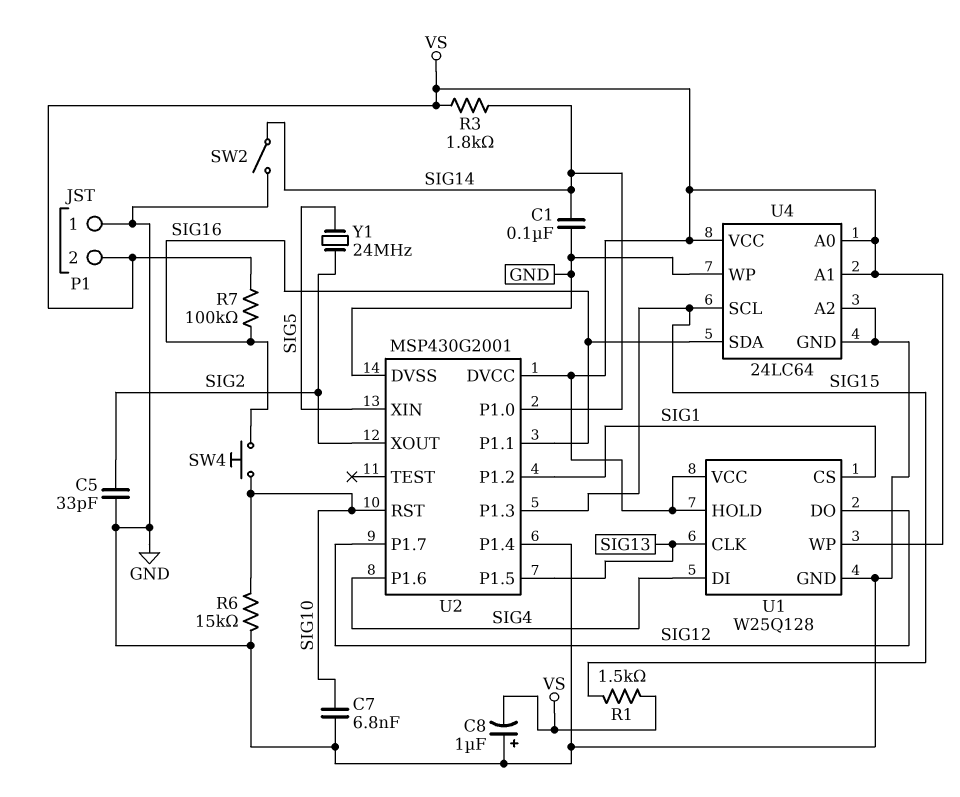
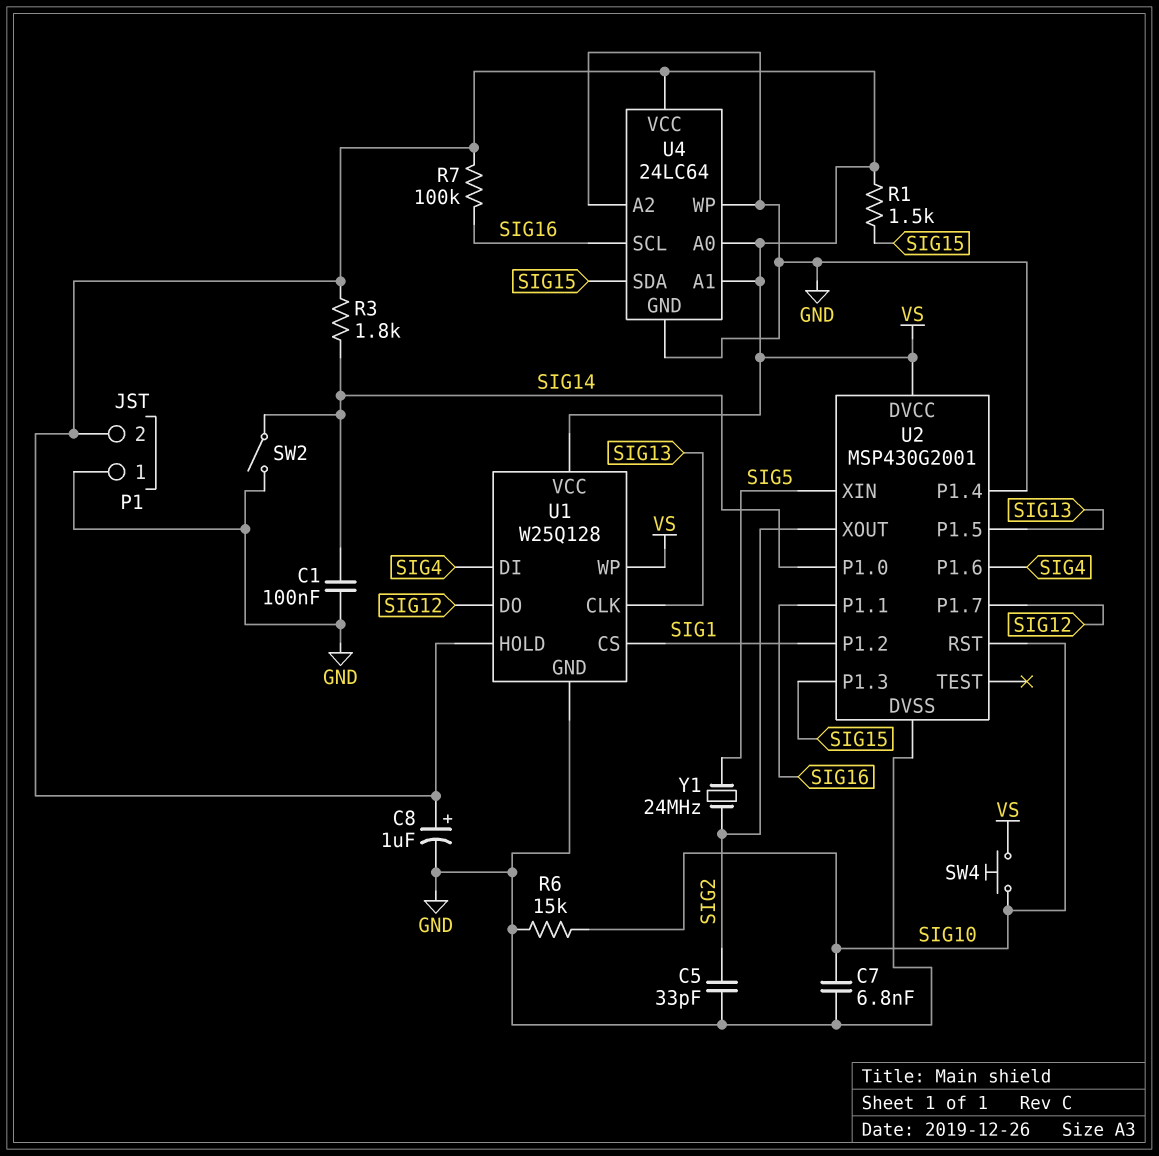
C8: 1uF (plus GND, minus VS) -> 1uF (plus VS, minus GND)
SW4: button (SIG10, SIG16) -> button (SIG10, VS)
U4 pin SCL: SIG15 -> SIG16
U4 pin SDA: SIG16 -> SIG15

